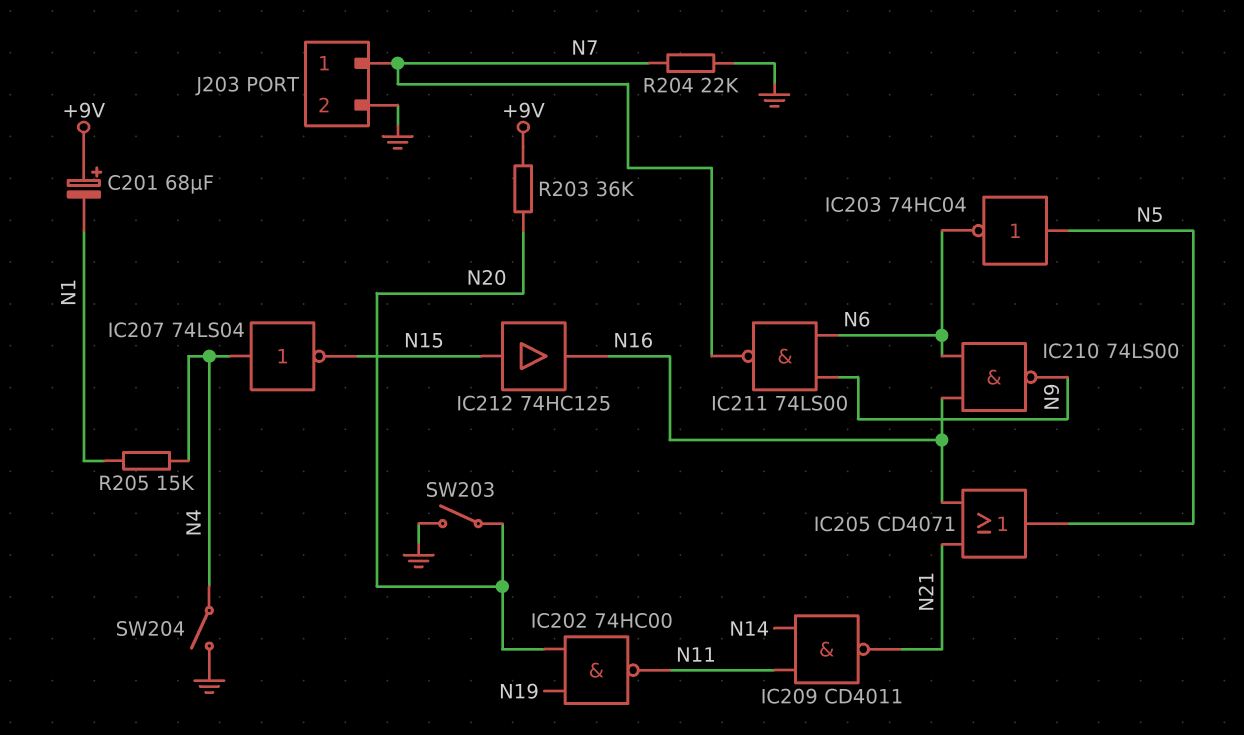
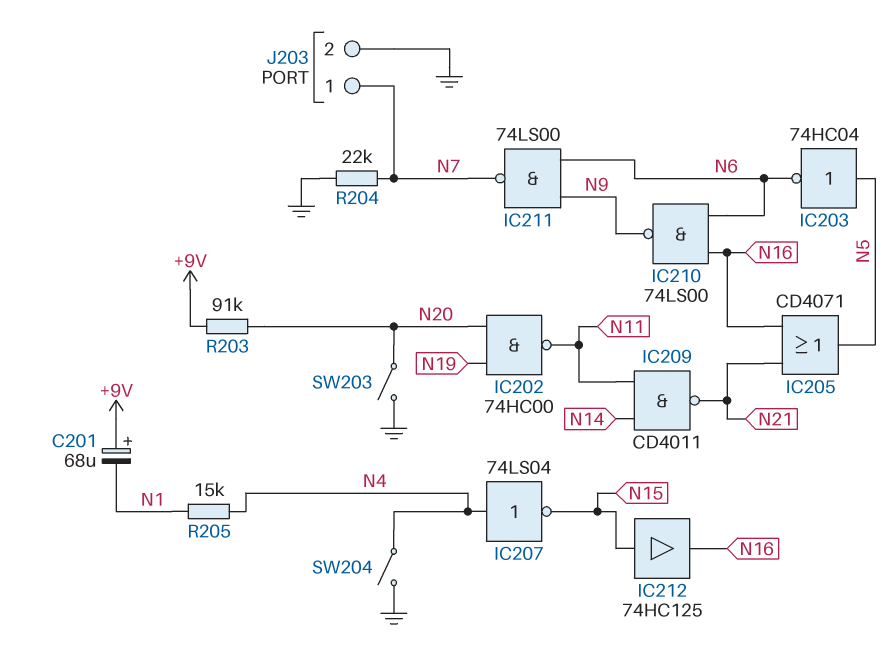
R203: 36k (+9V, N20) -> 91k (+9V, N20)

